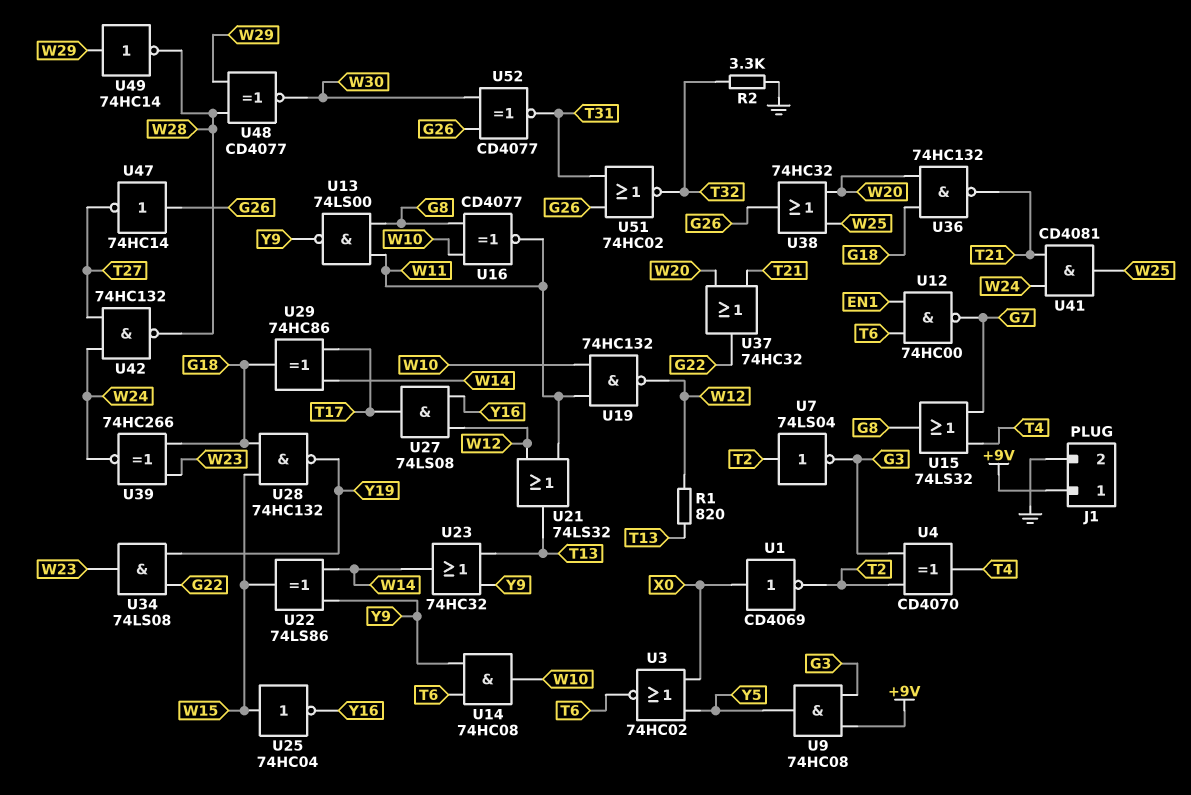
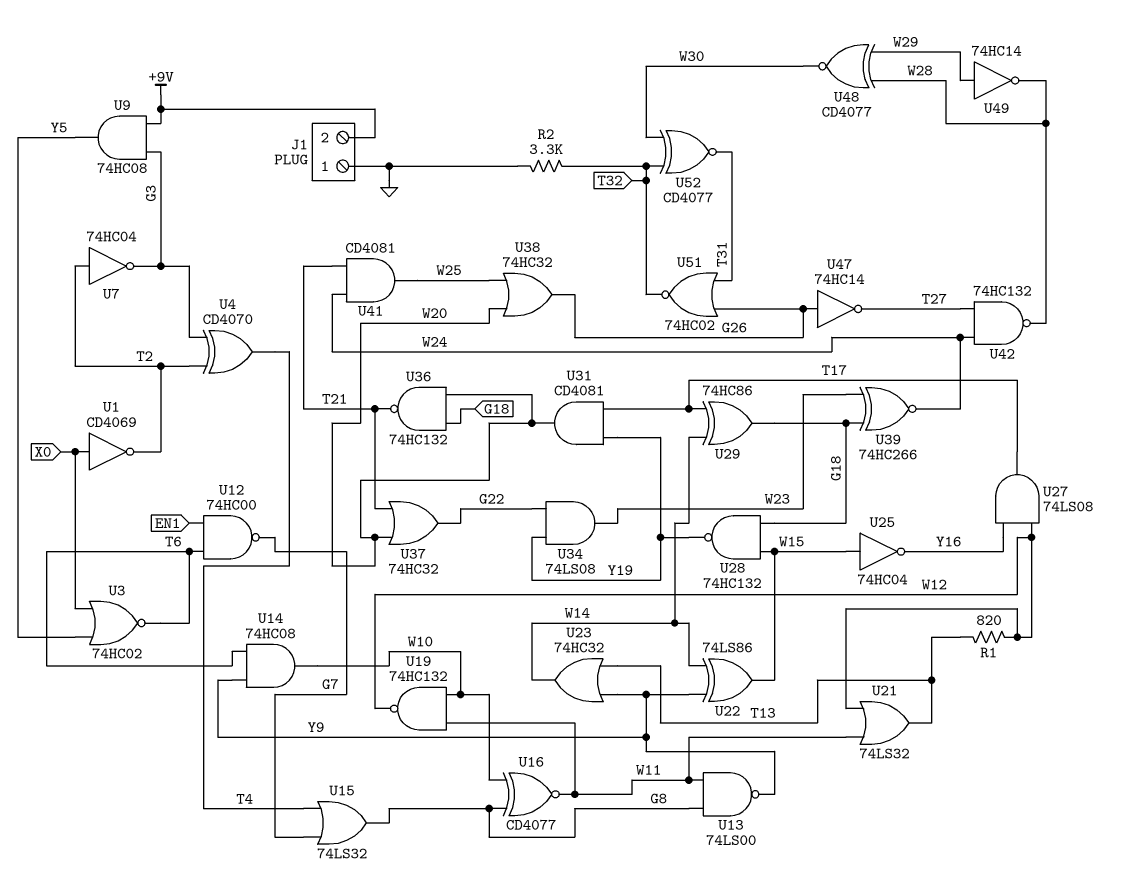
J1 pin 1: +9V -> GND
J1 pin 2: GND -> +9V
U7: NOT 74LS04 (in T2, out G3) -> NOT 74HC04 (in T2, out G3)
U31: none -> AND CD4081 (in T17, in Y19, out W20)
U52: XNOR CD4077 (in G26, in W30, out T31) -> XNOR CD4077 (in T32, in W30, out T31)

